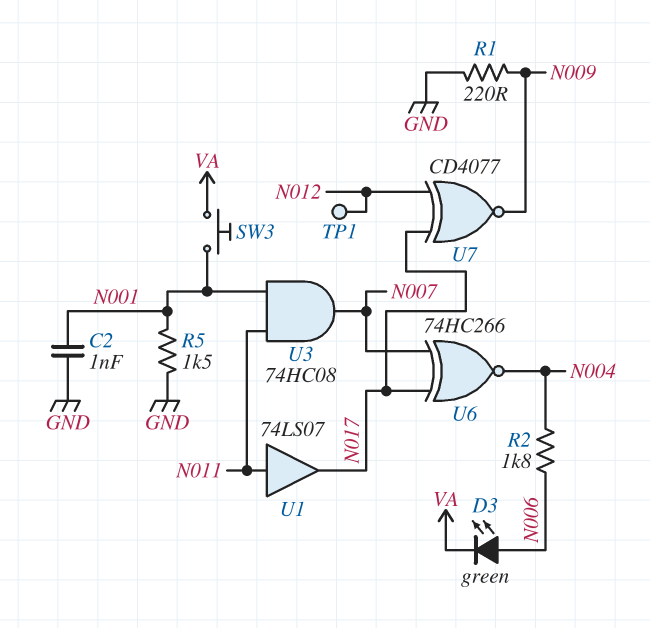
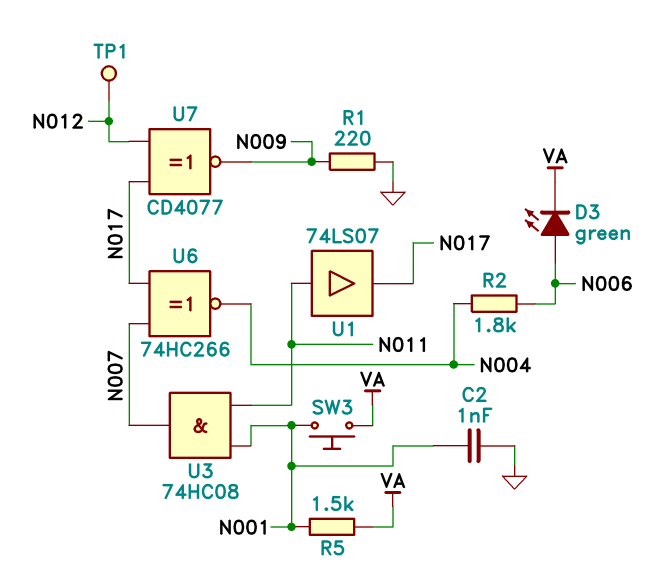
R5: 1.5k (GND, N001) -> 1.5k (N001, VA)

